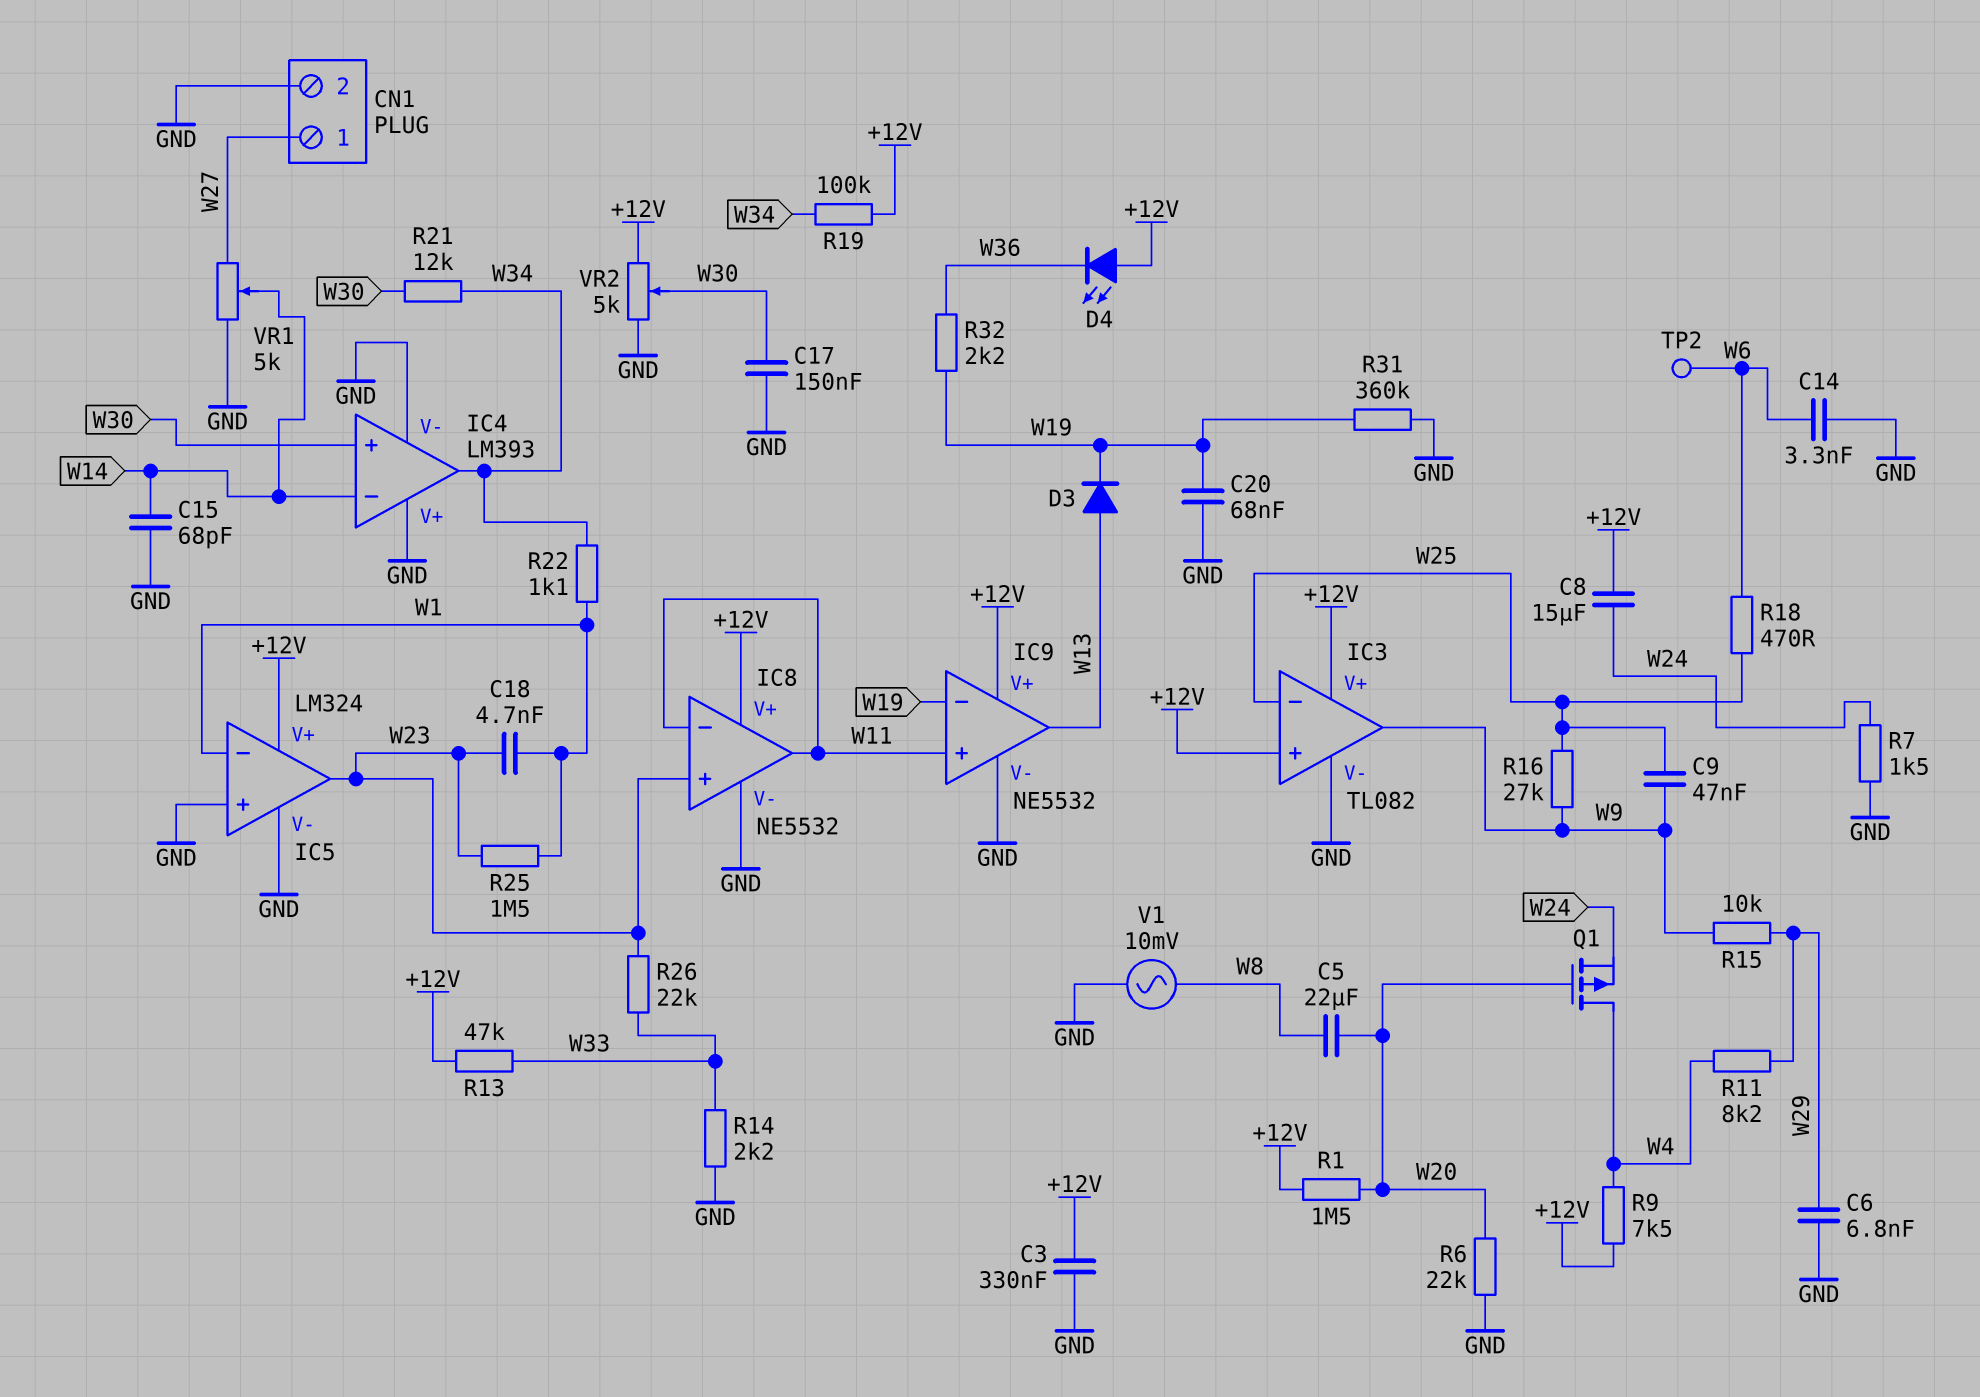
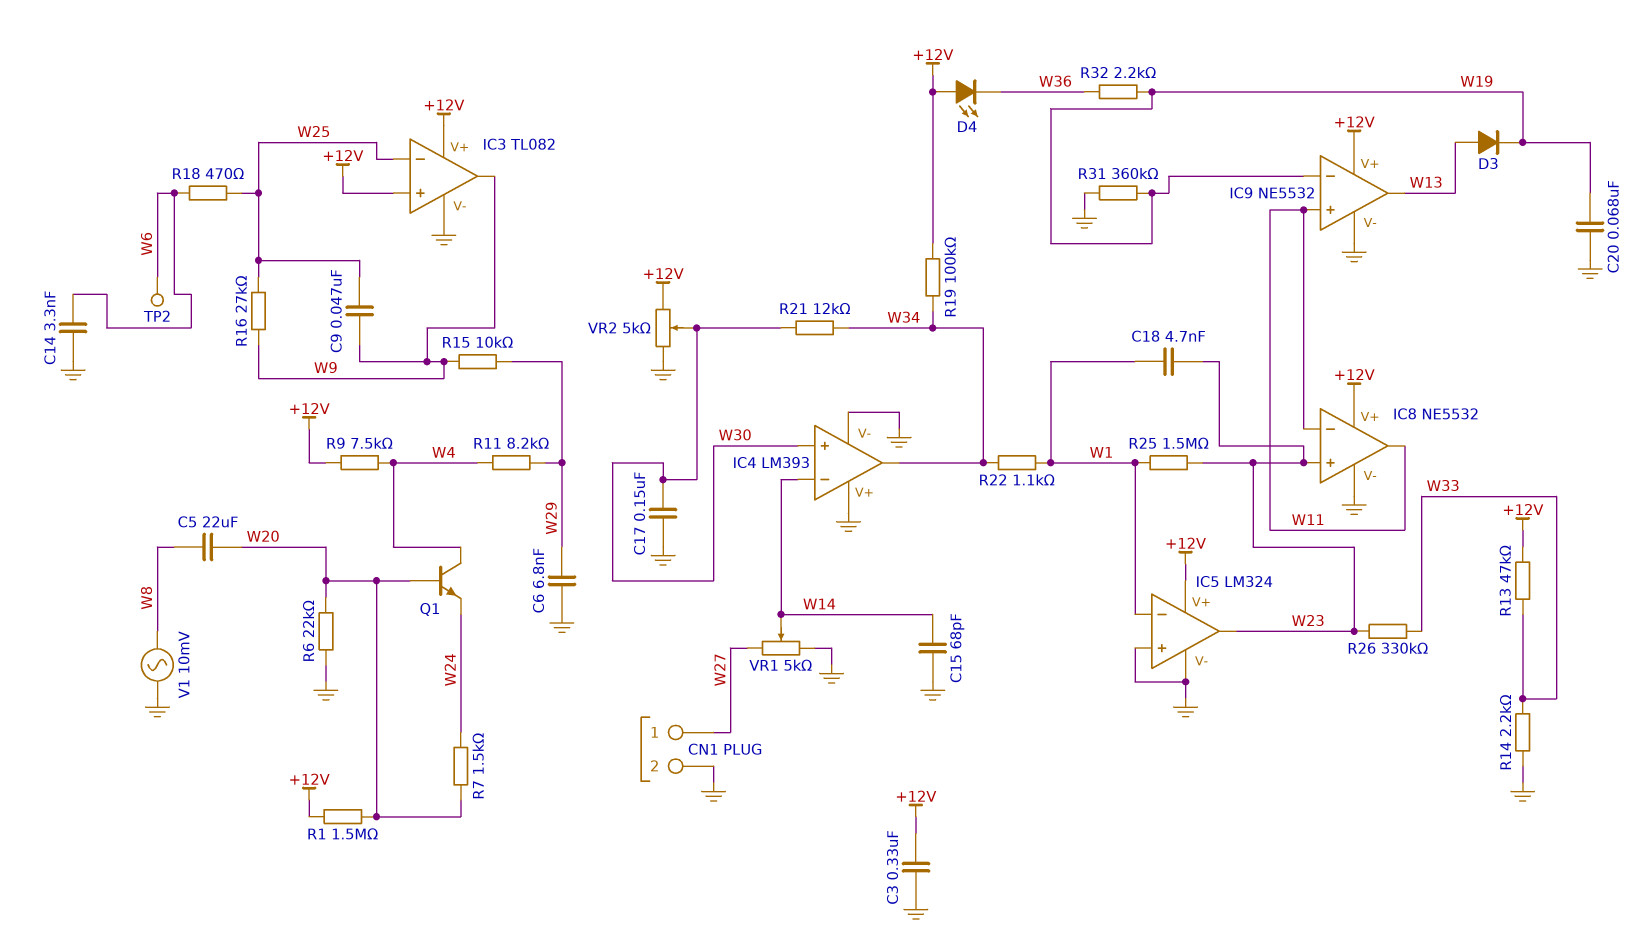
C8: 15uF (+12V, W24) -> none
Q1: PMOS (G W20, D W4, S W24) -> NPN (B W20, C W4, E W24)
R7: 1.5k (GND, W24) -> 1.5k (W20, W24)
R26: 22k (W23, W33) -> 330k (W23, W33)

